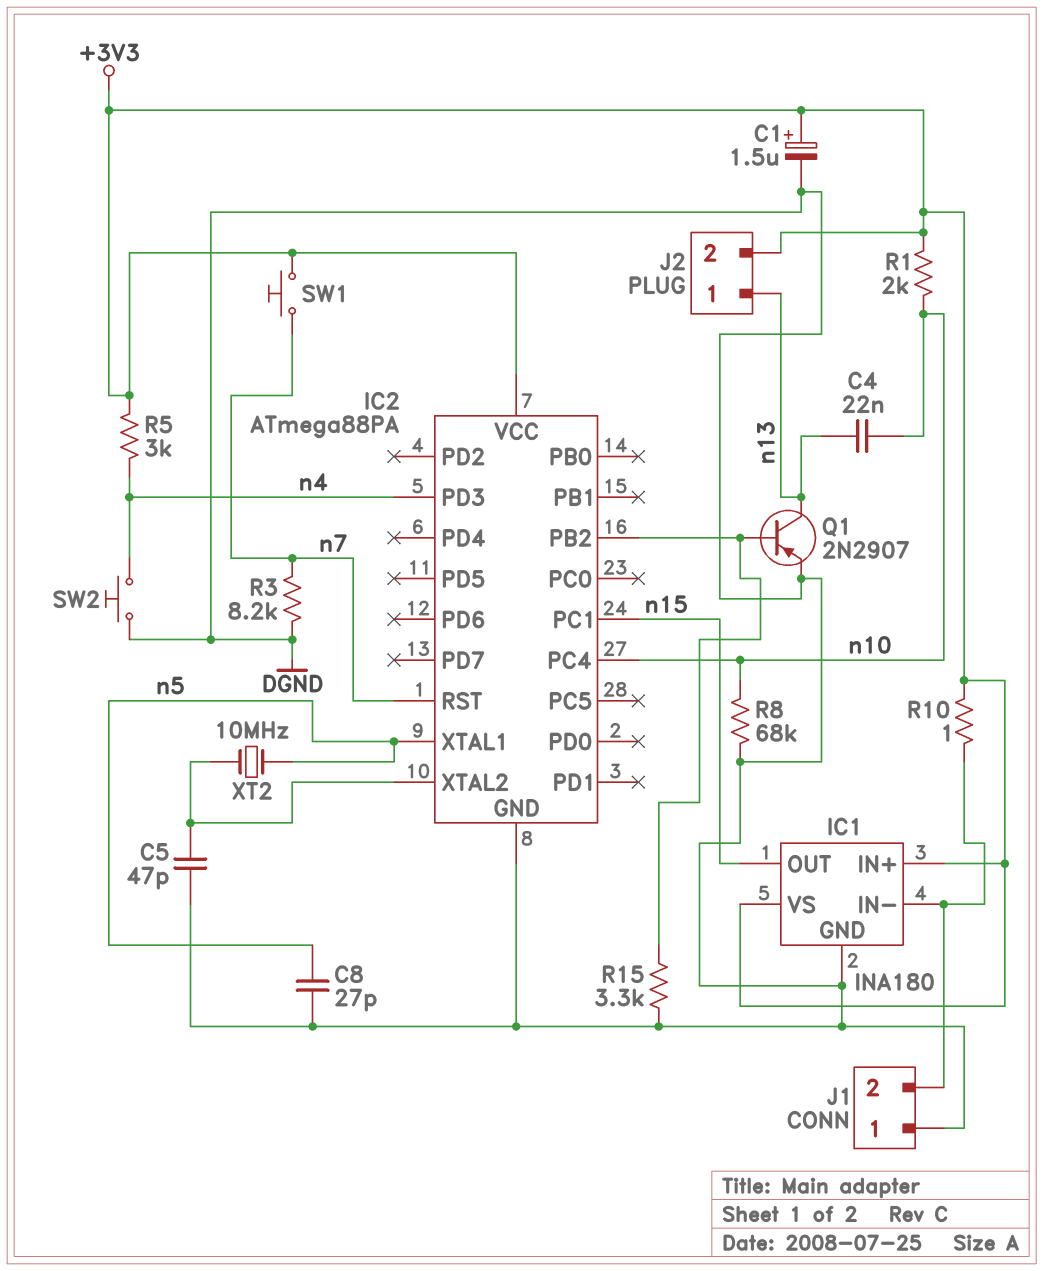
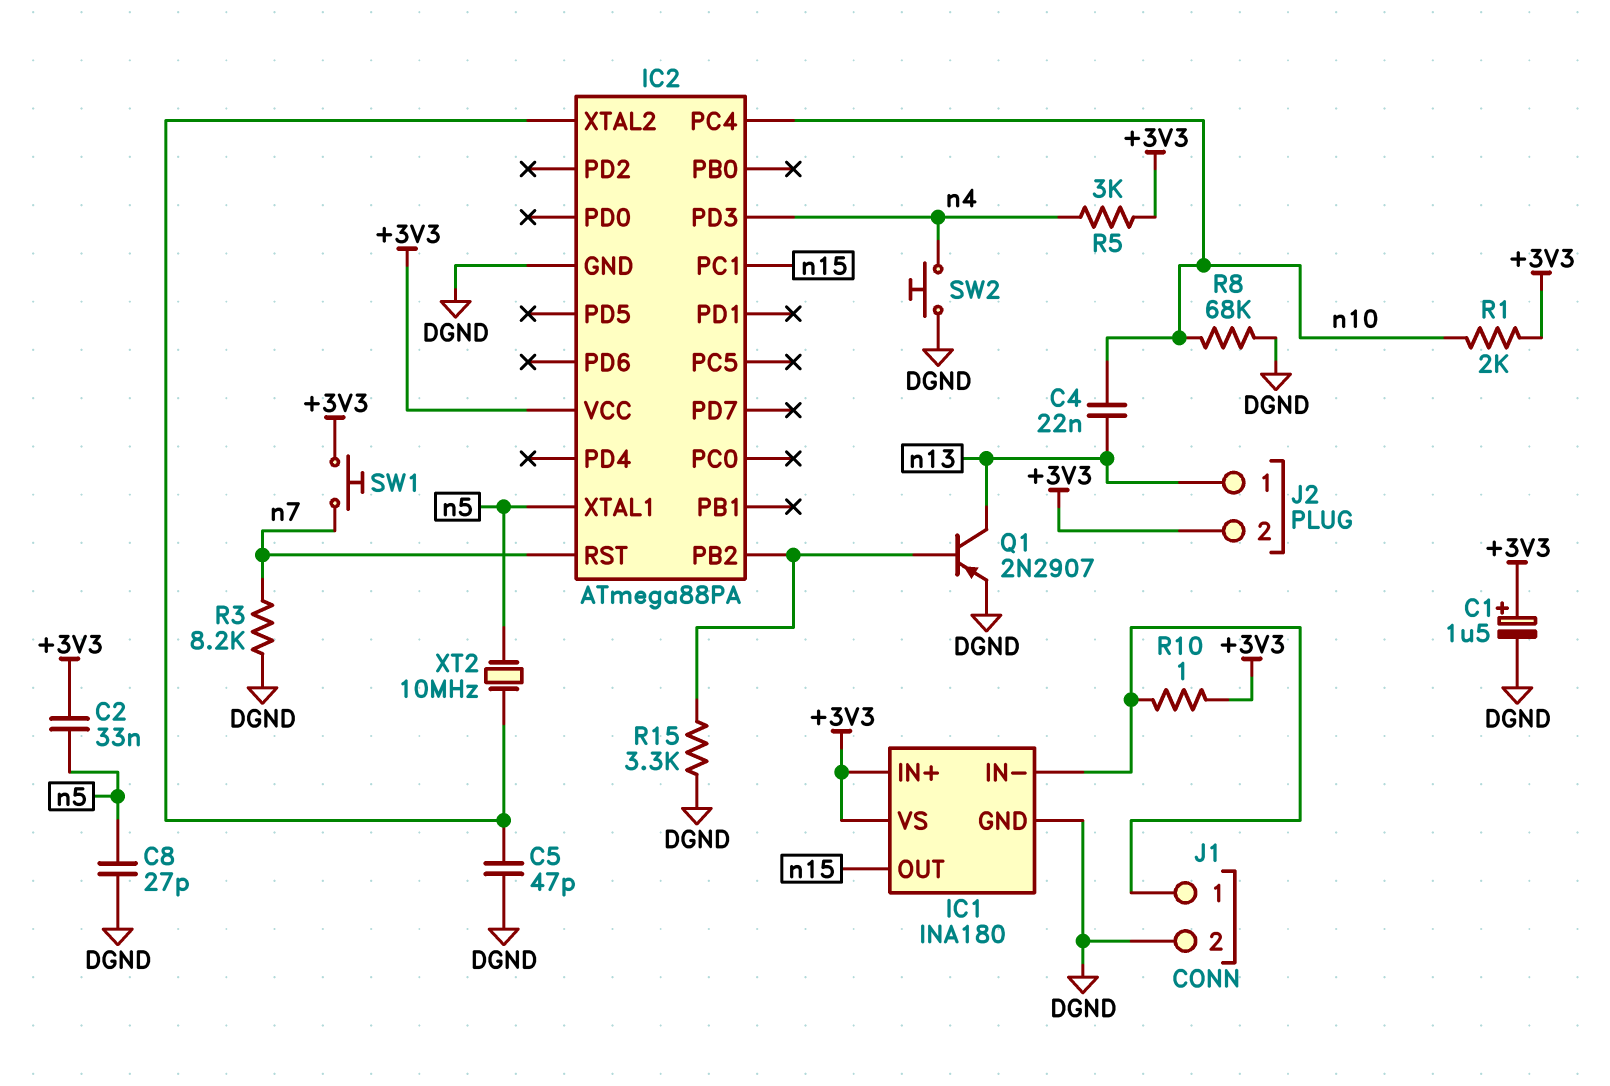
C2: none -> 33nF (+3V3, n5)
J1 pin 1: DGND -> IC1/IN-
J1 pin 2: IC1/IN- -> DGND

